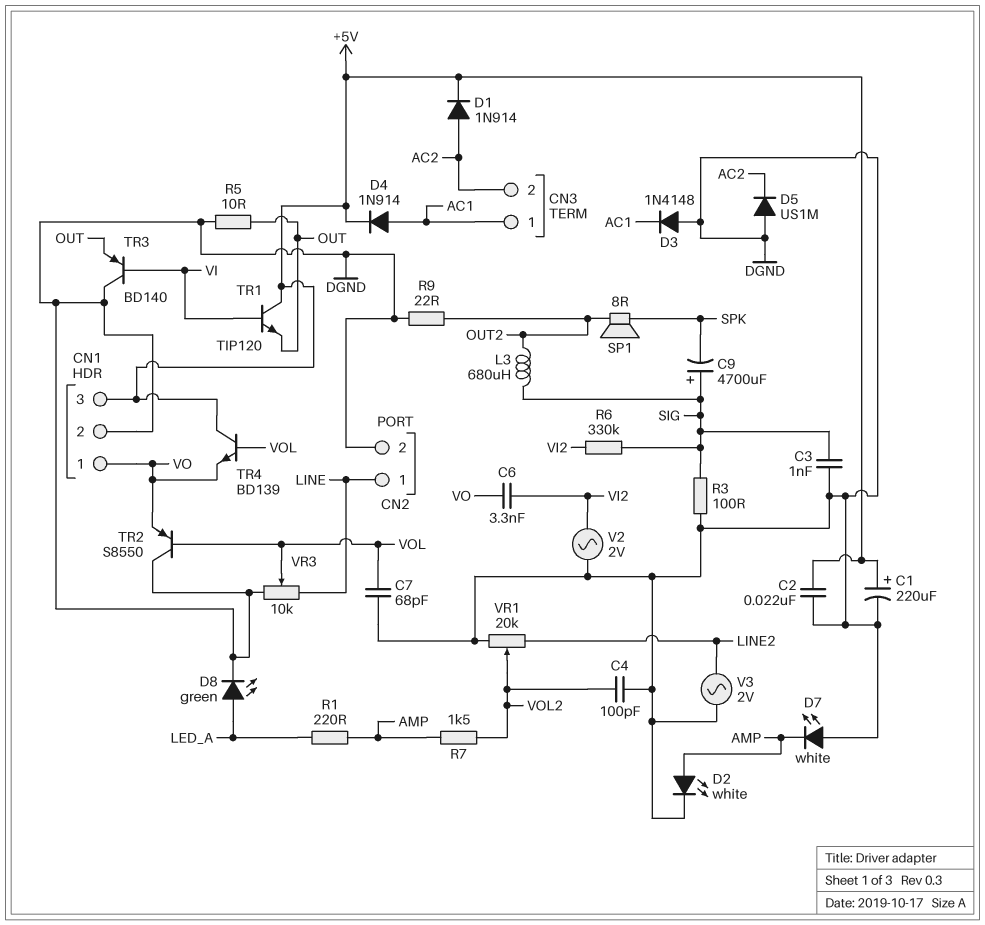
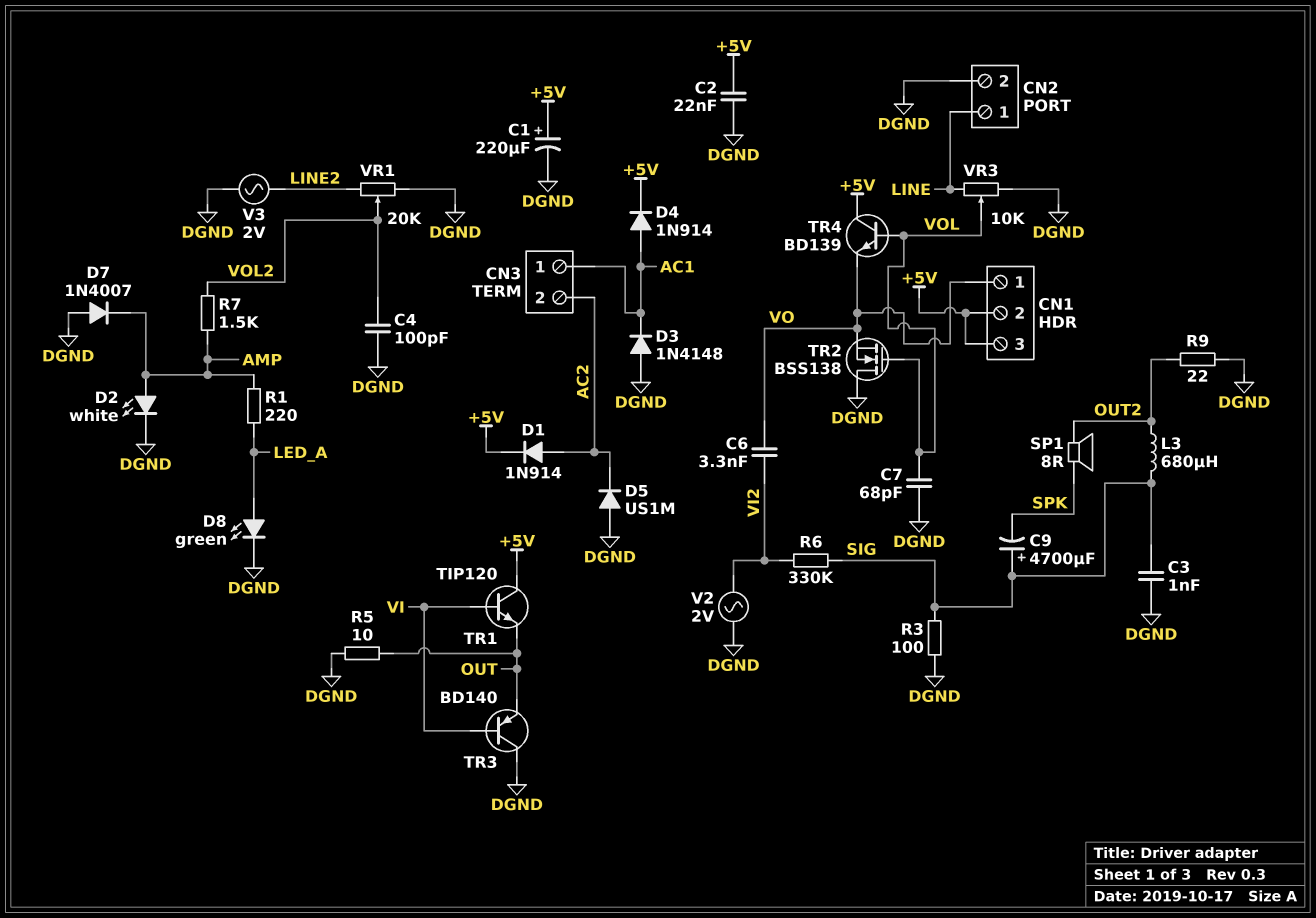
CN1 pin 2: DGND -> +5V
D7: LED white (A DGND, K AMP) -> diode 1N4007 (A DGND, K AMP)
TR2: PNP S8550 (B VOL, C DGND, E VO) -> NMOS BSS138 (G VOL, D DGND, S VO)

